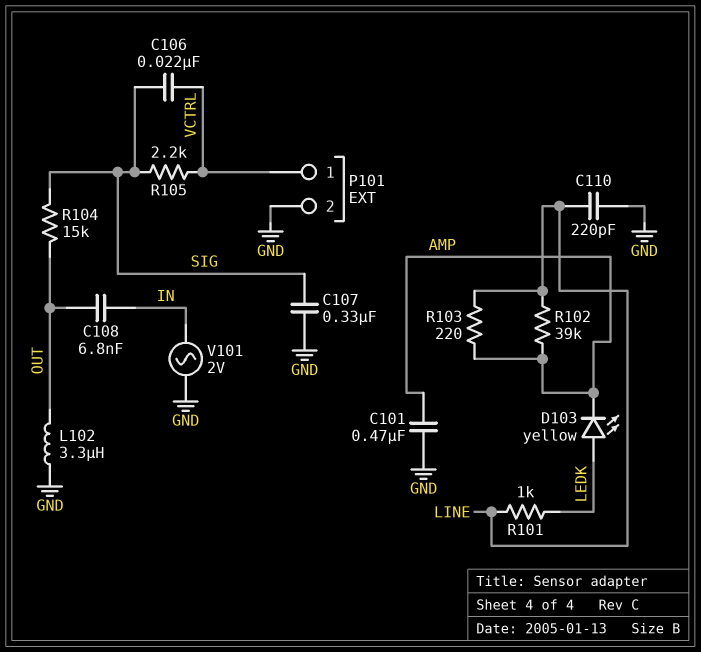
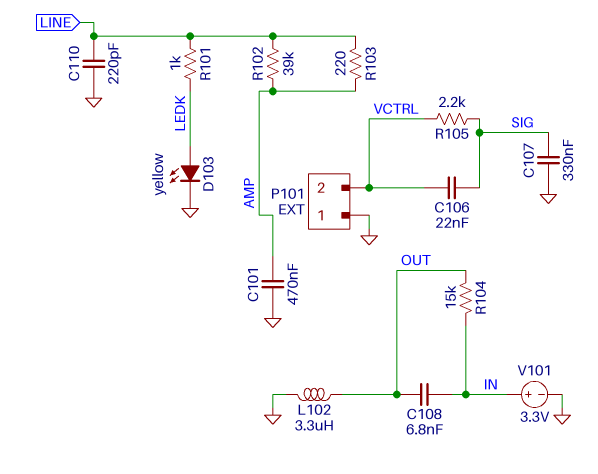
D103: LED yellow (A LEDK, K AMP) -> LED yellow (A LEDK, K GND)
P101 pin 1: VCTRL -> GND
P101 pin 2: GND -> VCTRL
R104: 15k (OUT, SIG) -> 15k (IN, OUT)
V101: AC 2V (GND, IN) -> 3.3V (plus IN, minus GND)

